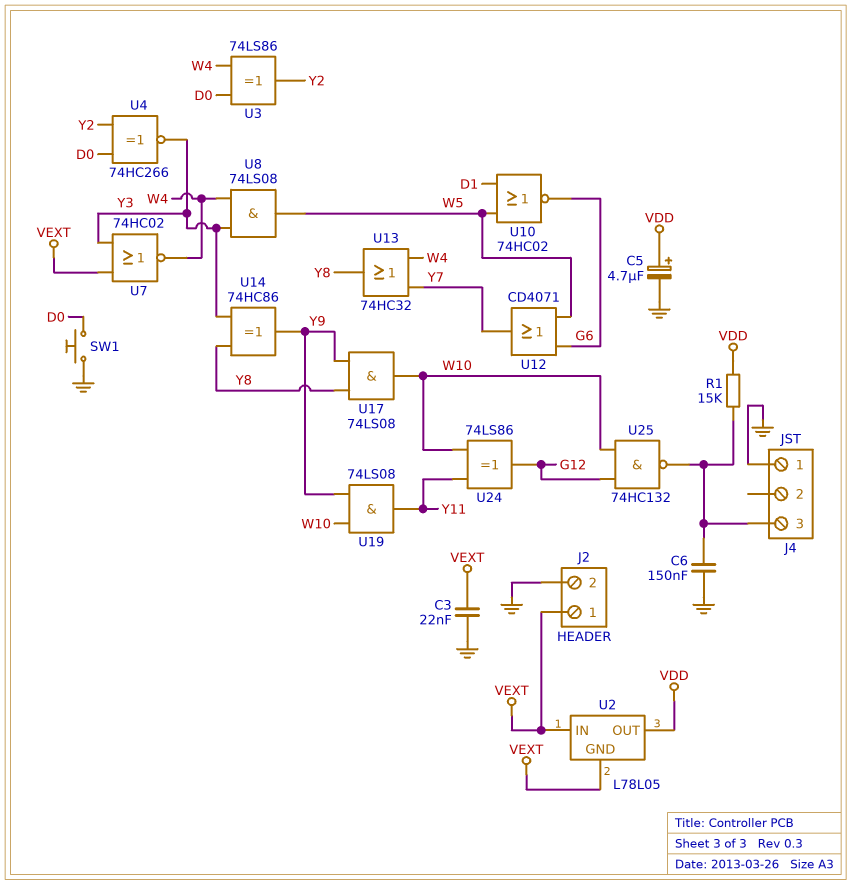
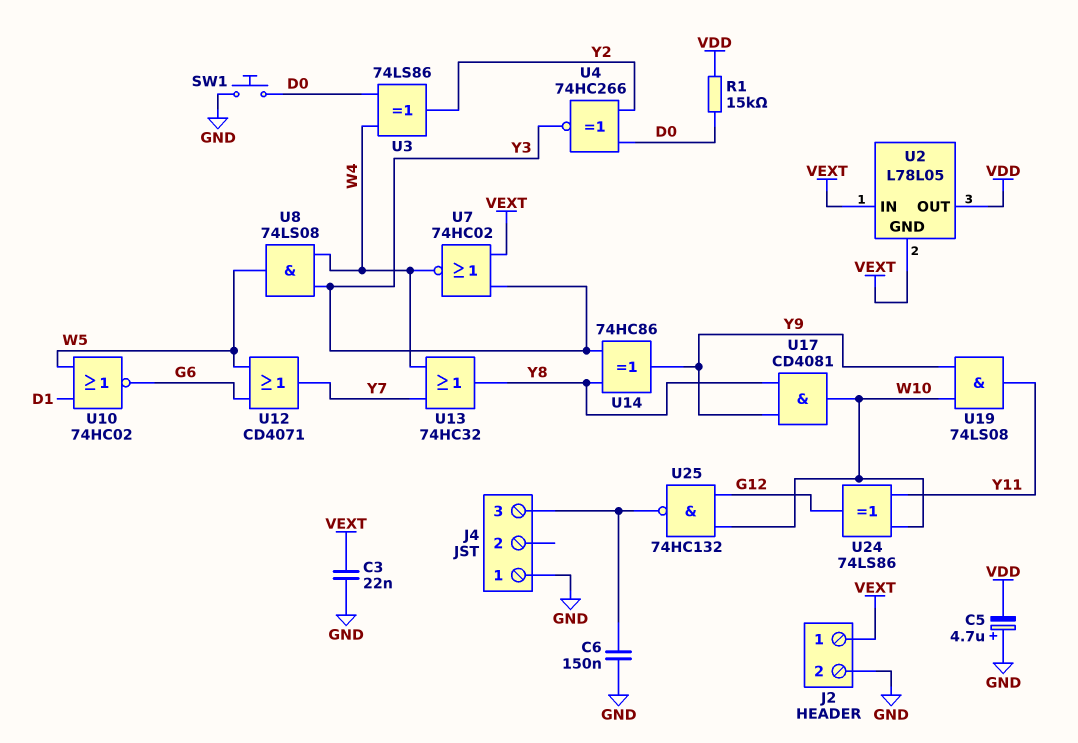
C5: 4.7uF (plus VDD, minus GND) -> 4.7uF (plus GND, minus VDD)
R1: 15k (J4/3, VDD) -> 15k (D0, VDD)
U17: AND 74LS08 (in Y8, in Y9, out W10) -> AND CD4081 (in Y8, in Y9, out W10)

